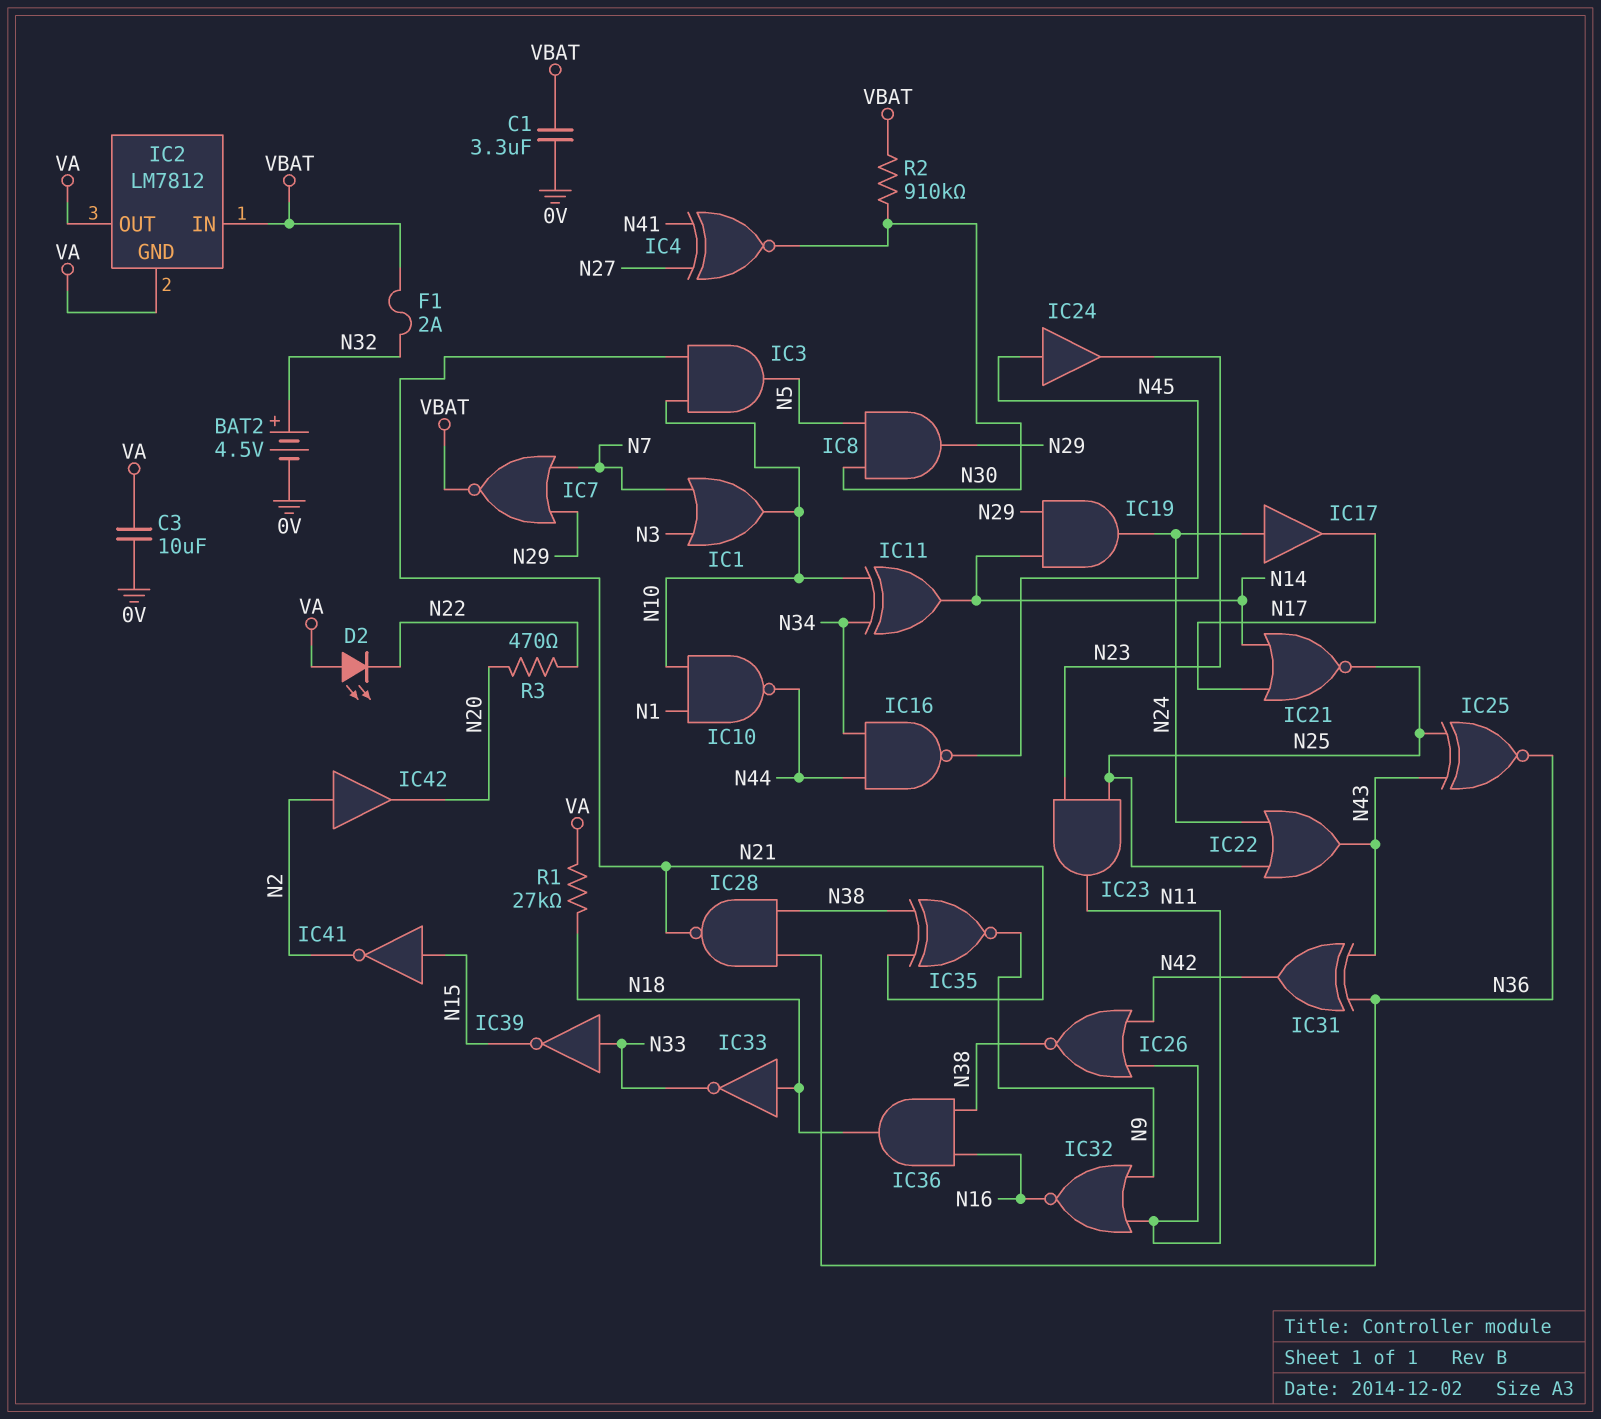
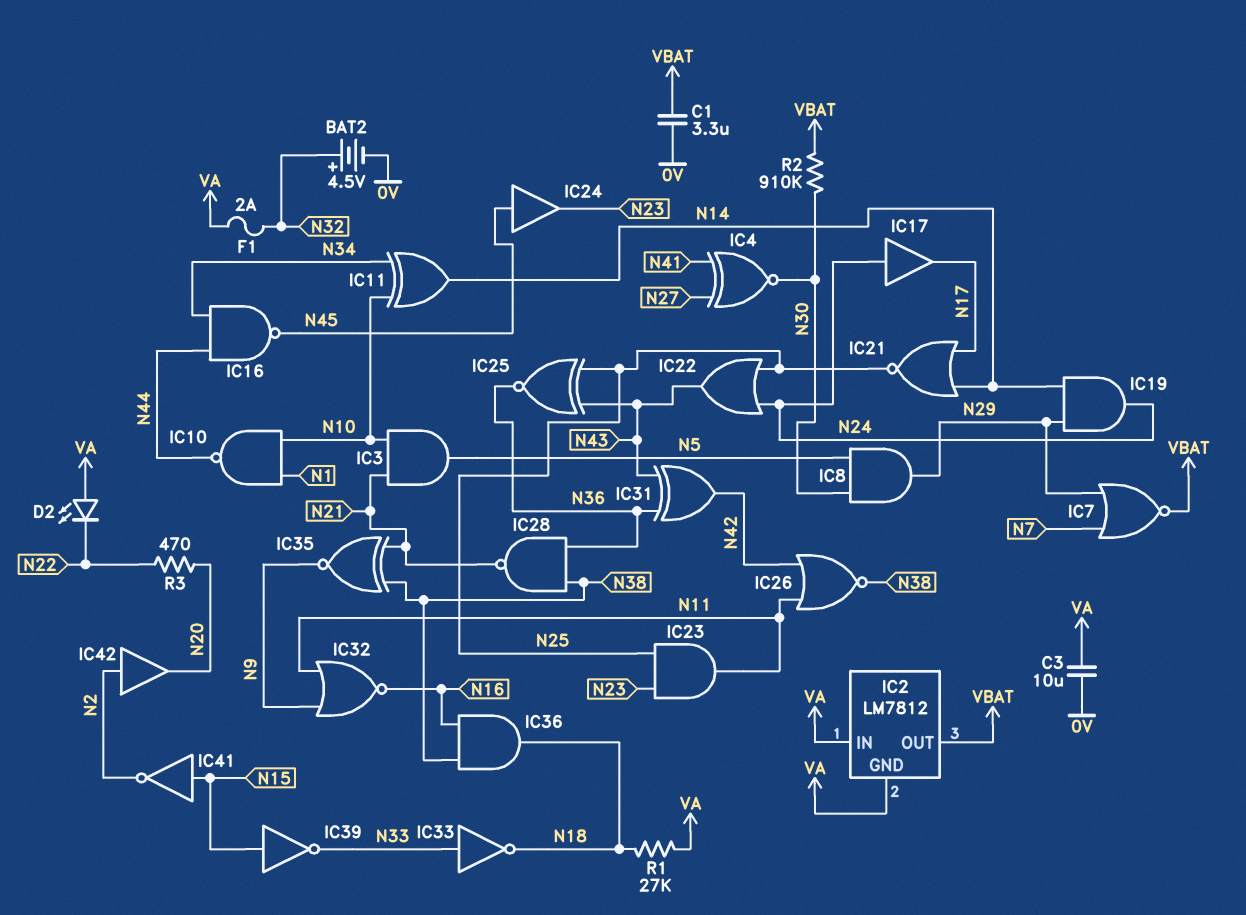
F1: 2A (N32, VBAT) -> 2A (N32, VA)
IC1: OR (in N3, in N7, out N10) -> none
IC2 pin IN: VBAT -> VA
IC2 pin OUT: VA -> VBAT
IC33: NOT (in N18, out N33) -> NOT (in N33, out N18)
IC39: NOT (in N33, out N15) -> NOT (in N15, out N33)

